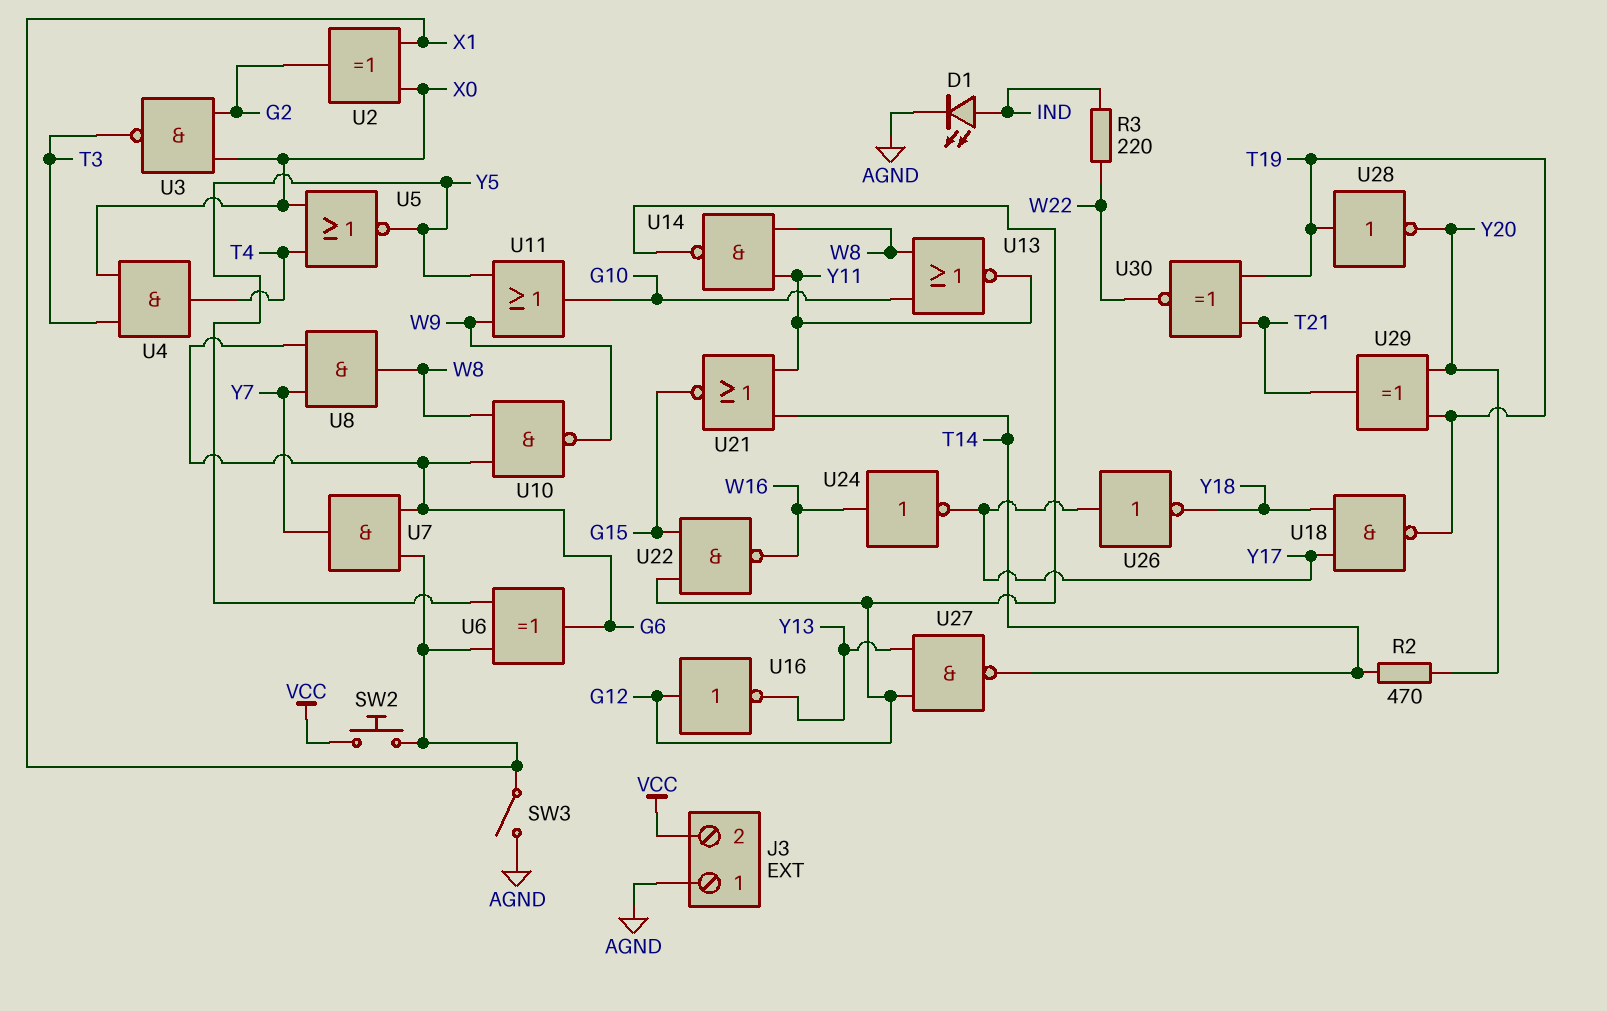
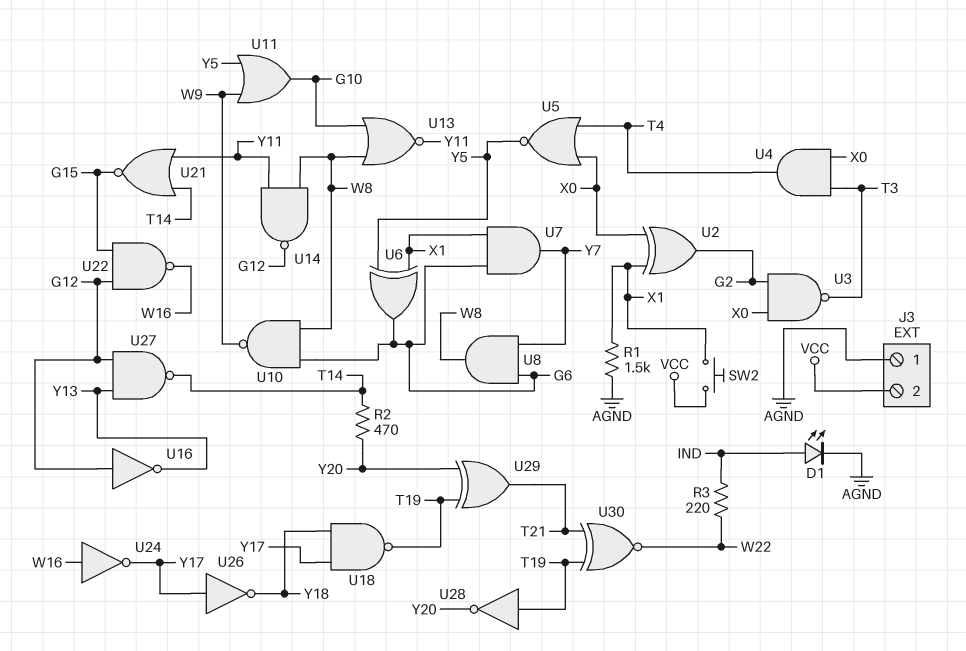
R1: none -> 1.5k (AGND, X1)
SW3: switch (AGND, X1) -> none

